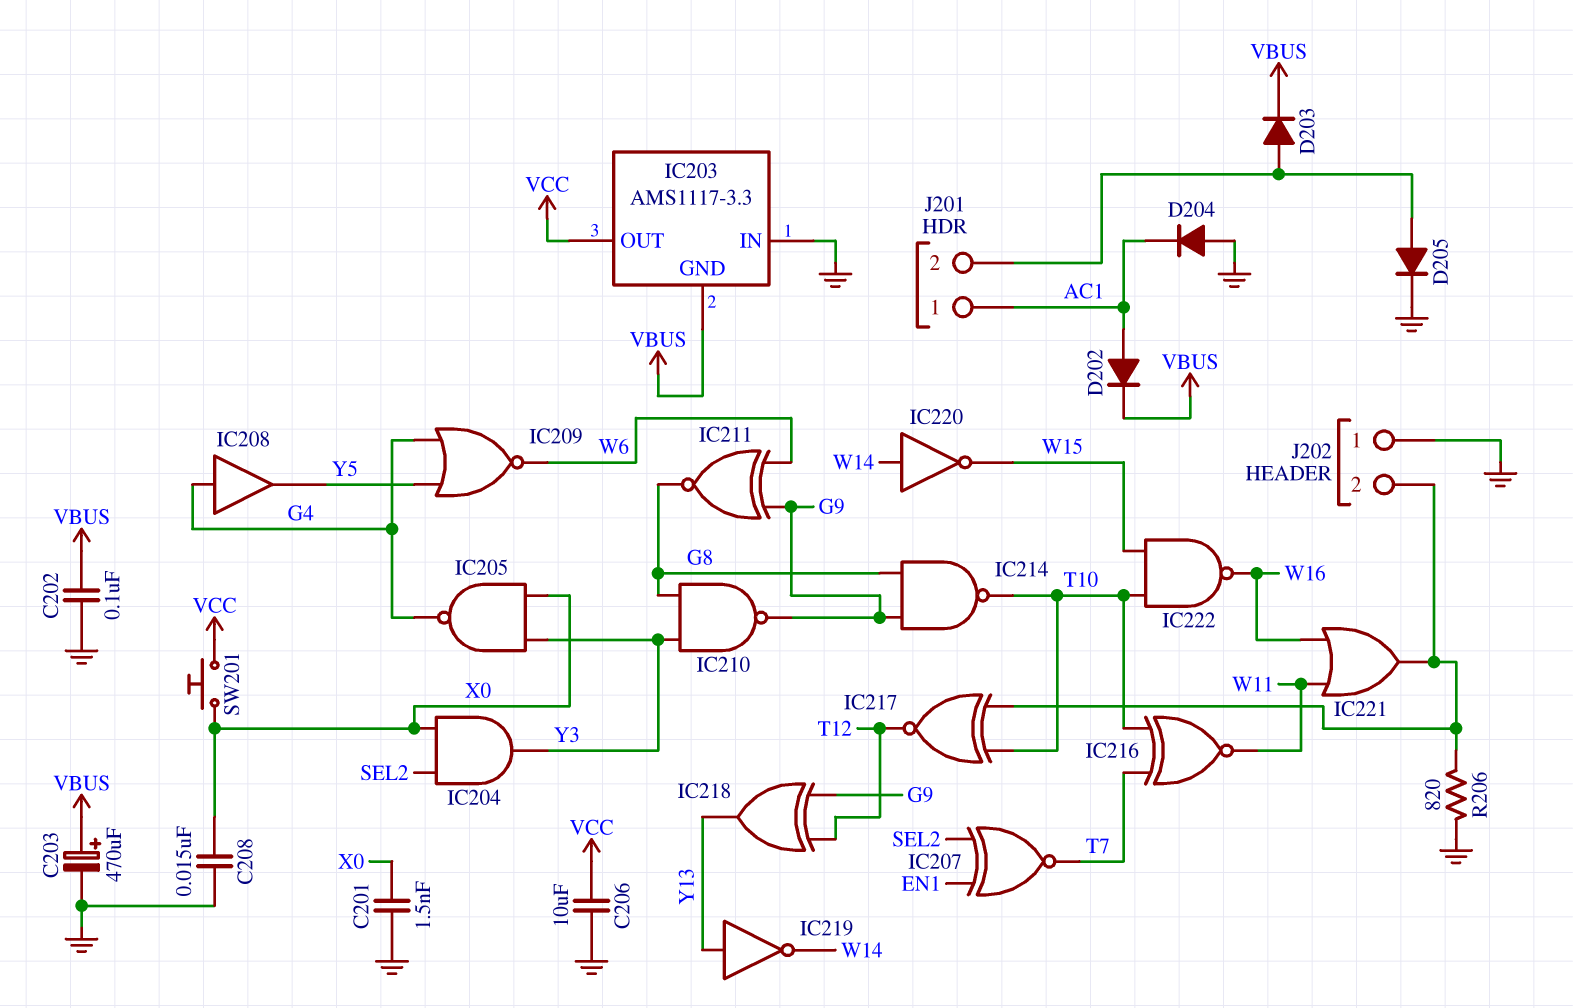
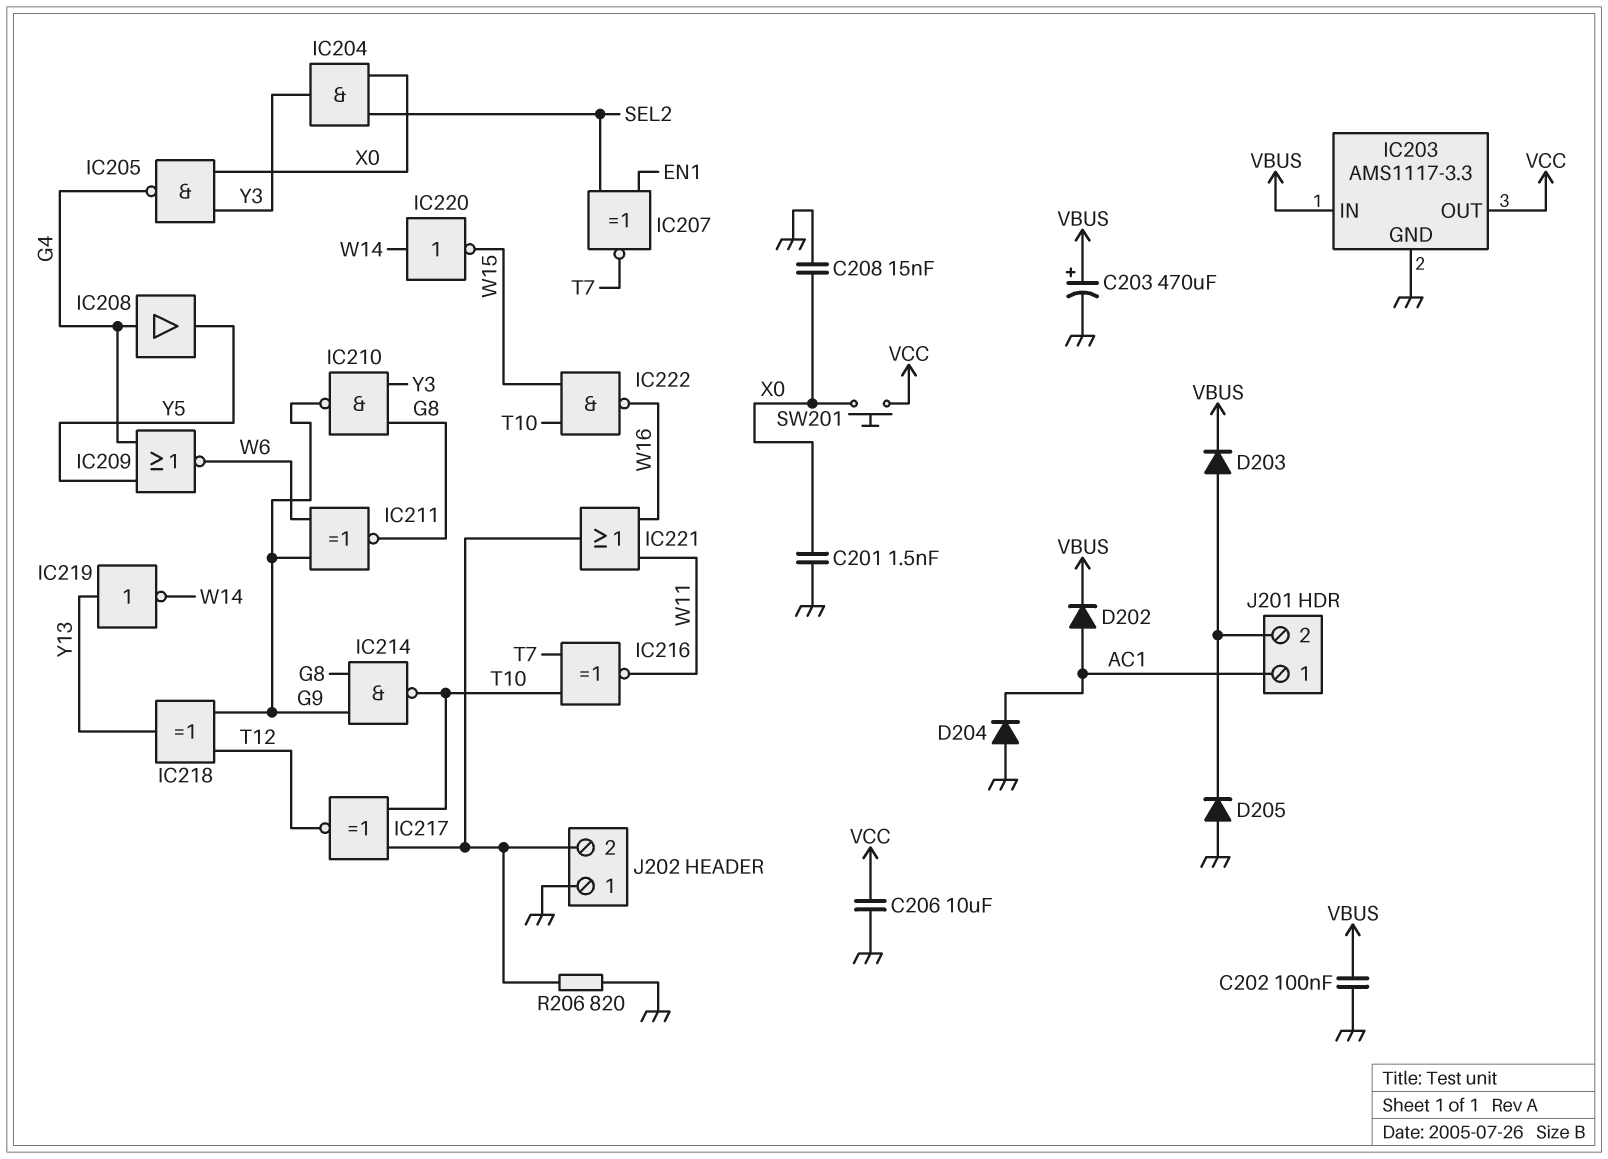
D205: diode (A J201/2, K GND) -> diode (A GND, K J201/2)
IC203 pin GND: VBUS -> GND
IC203 pin IN: GND -> VBUS

